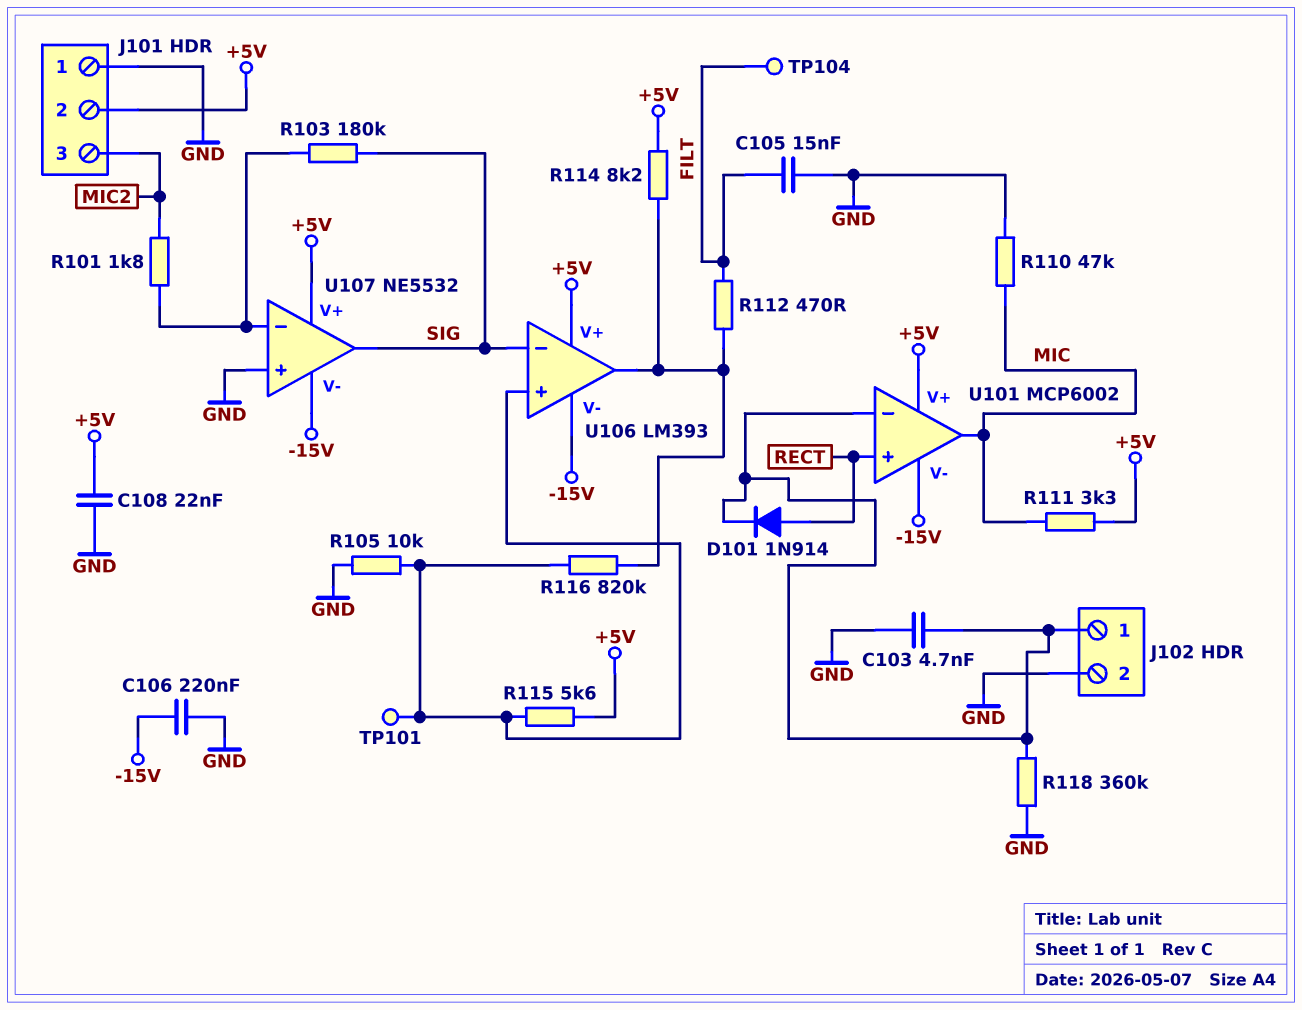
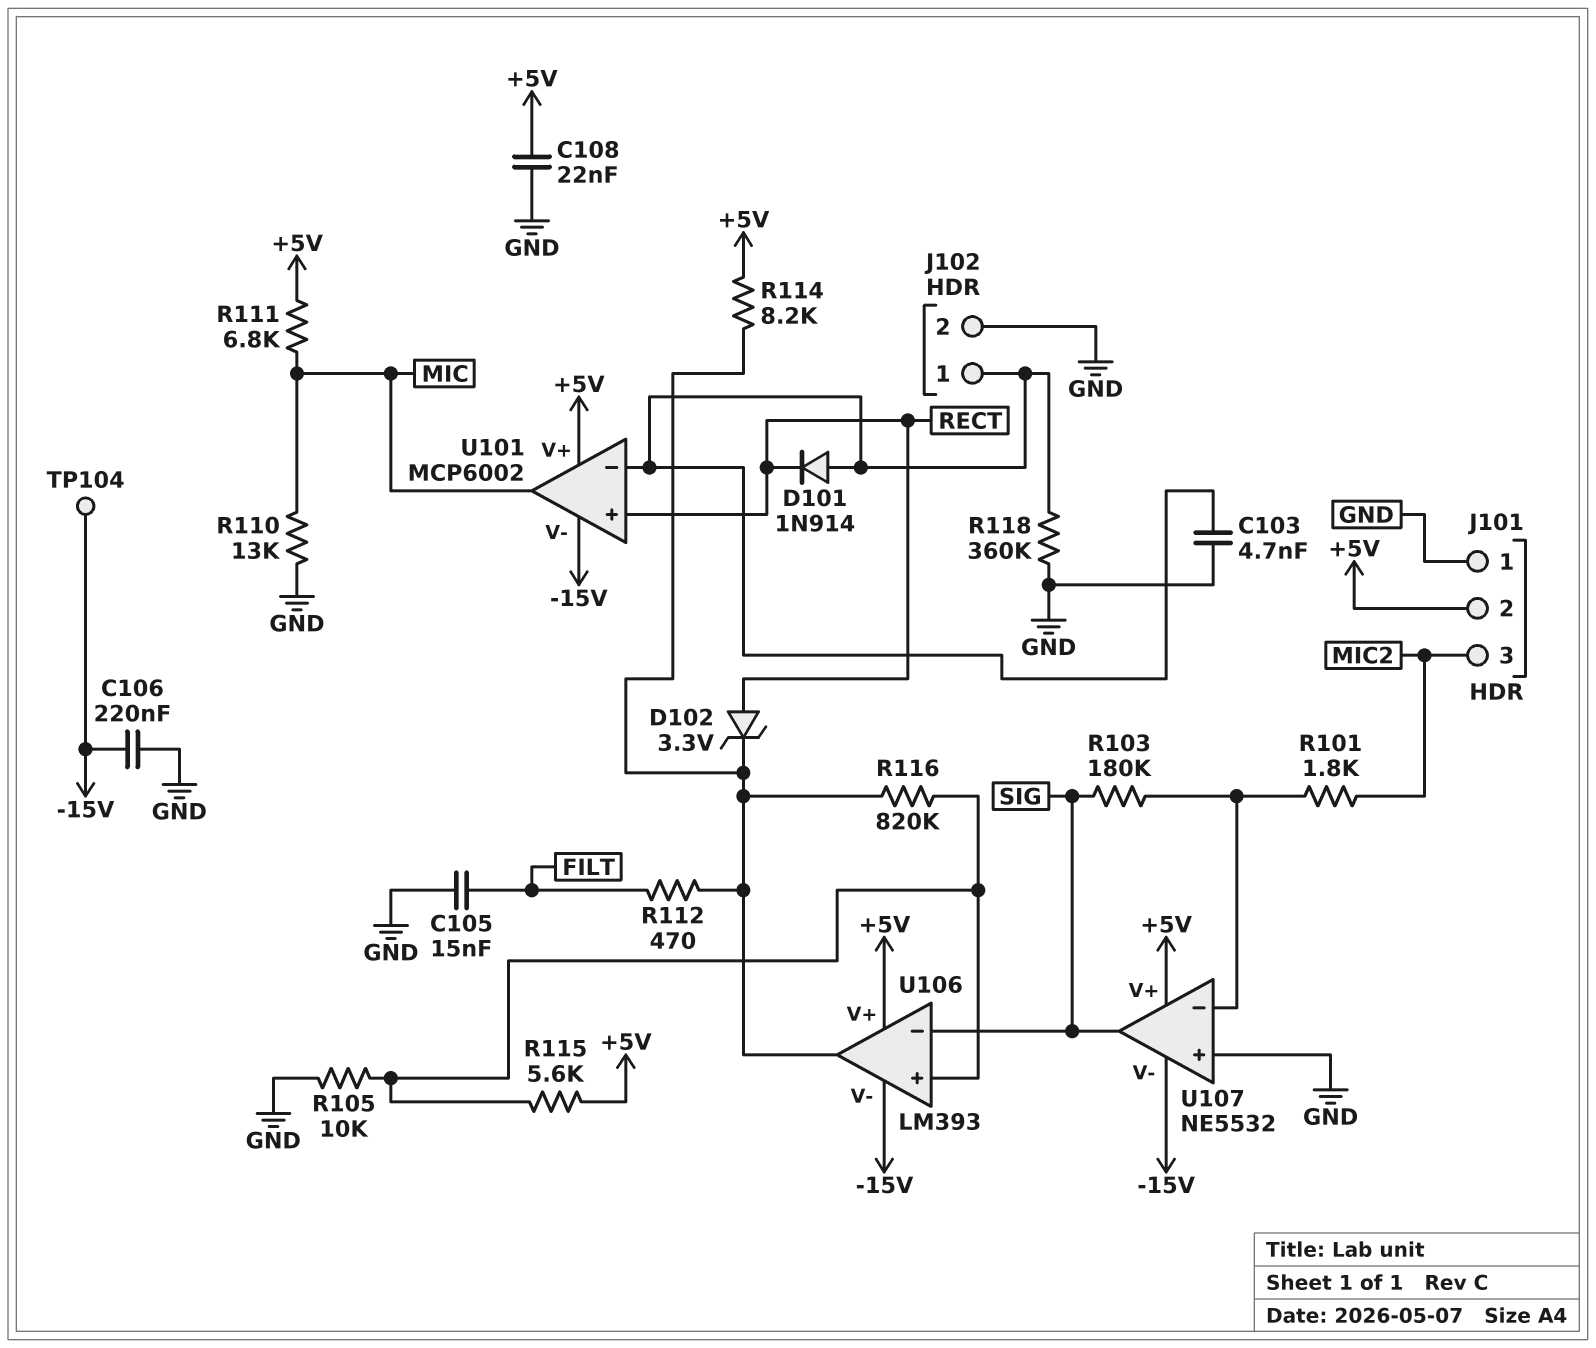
D101: diode 1N914 (A RECT, K J102/1) -> diode 1N914 (A J102/1, K RECT)
D102: none -> zener 3.3V (A RECT, K U106/out)
R110: 47k (GND, MIC) -> 13k (GND, MIC)
R111: 3.3k (+5V, MIC) -> 6.8k (+5V, MIC)
TP101: test point (U106/in+) -> none
TP104: test point (FILT) -> test point (-15V)

